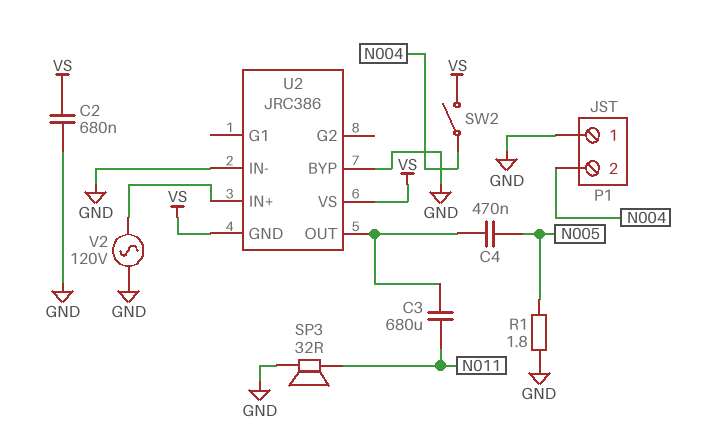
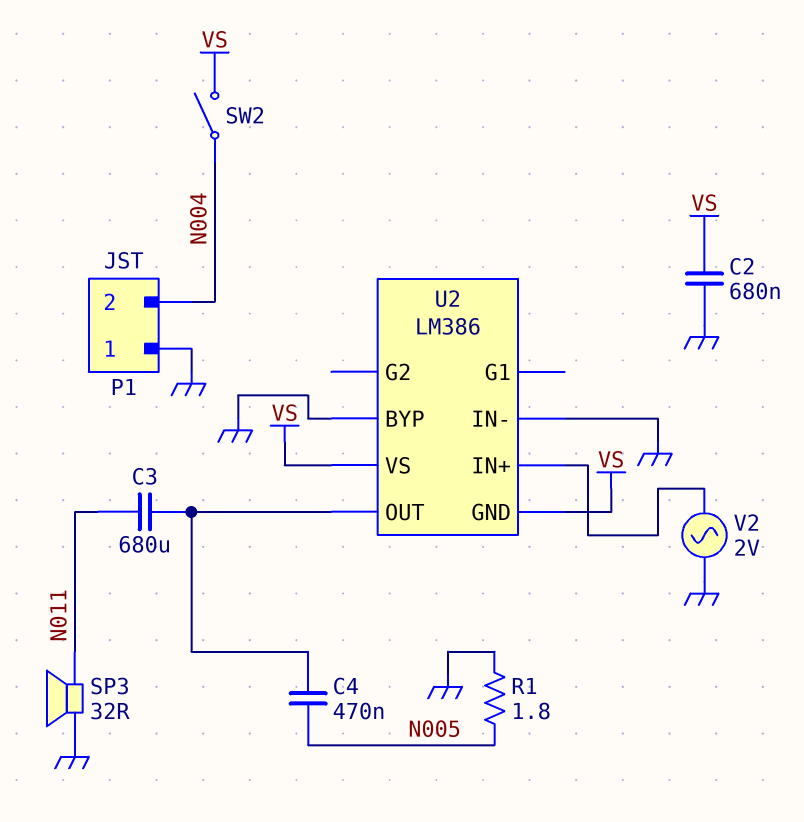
U2: JRC386 -> LM386
V2: AC 120V (GND, U2/IN+) -> AC 2V (GND, U2/IN+)

